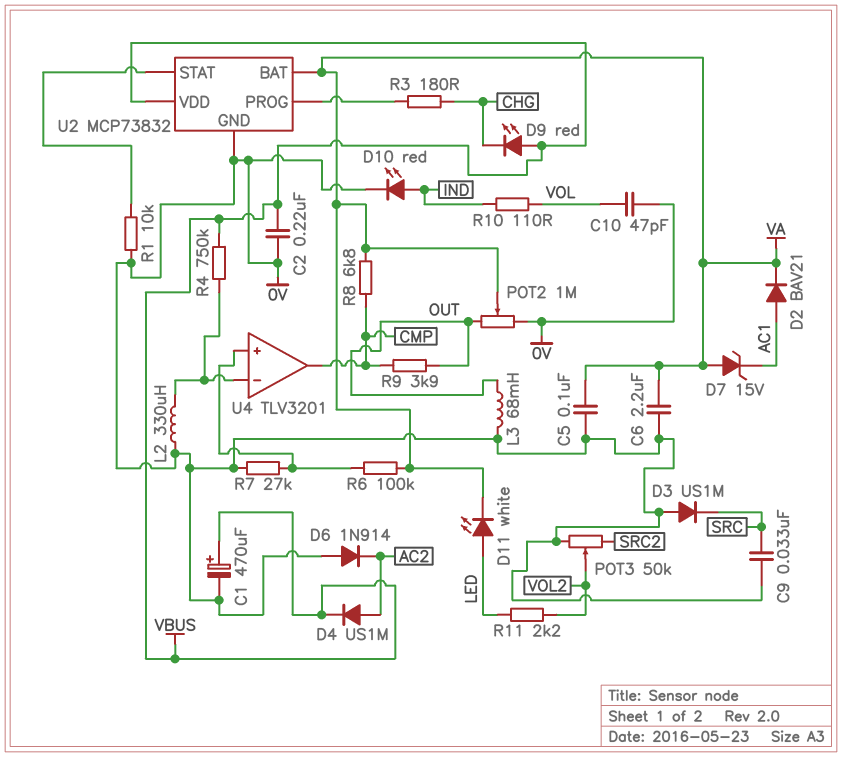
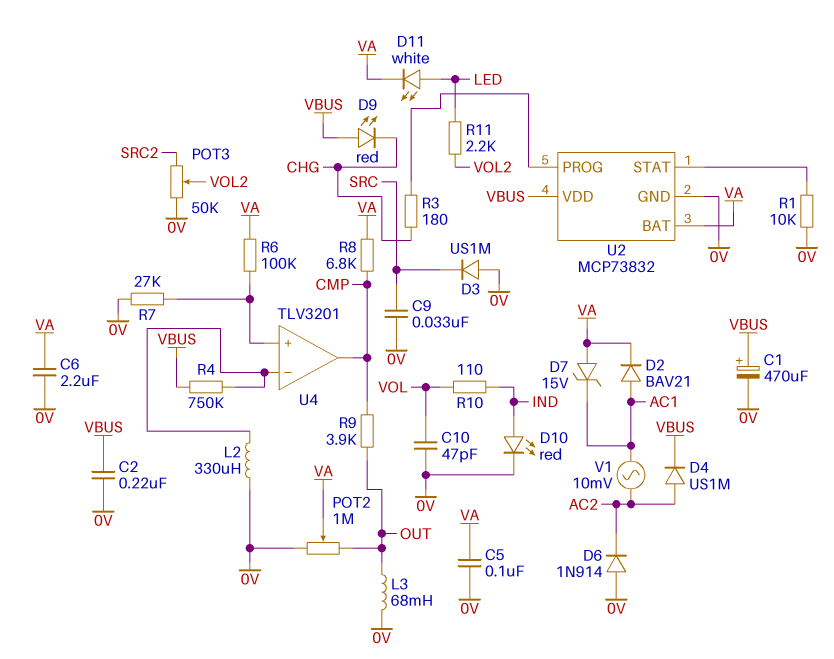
V1: none -> AC 10mV (AC1, AC2)

